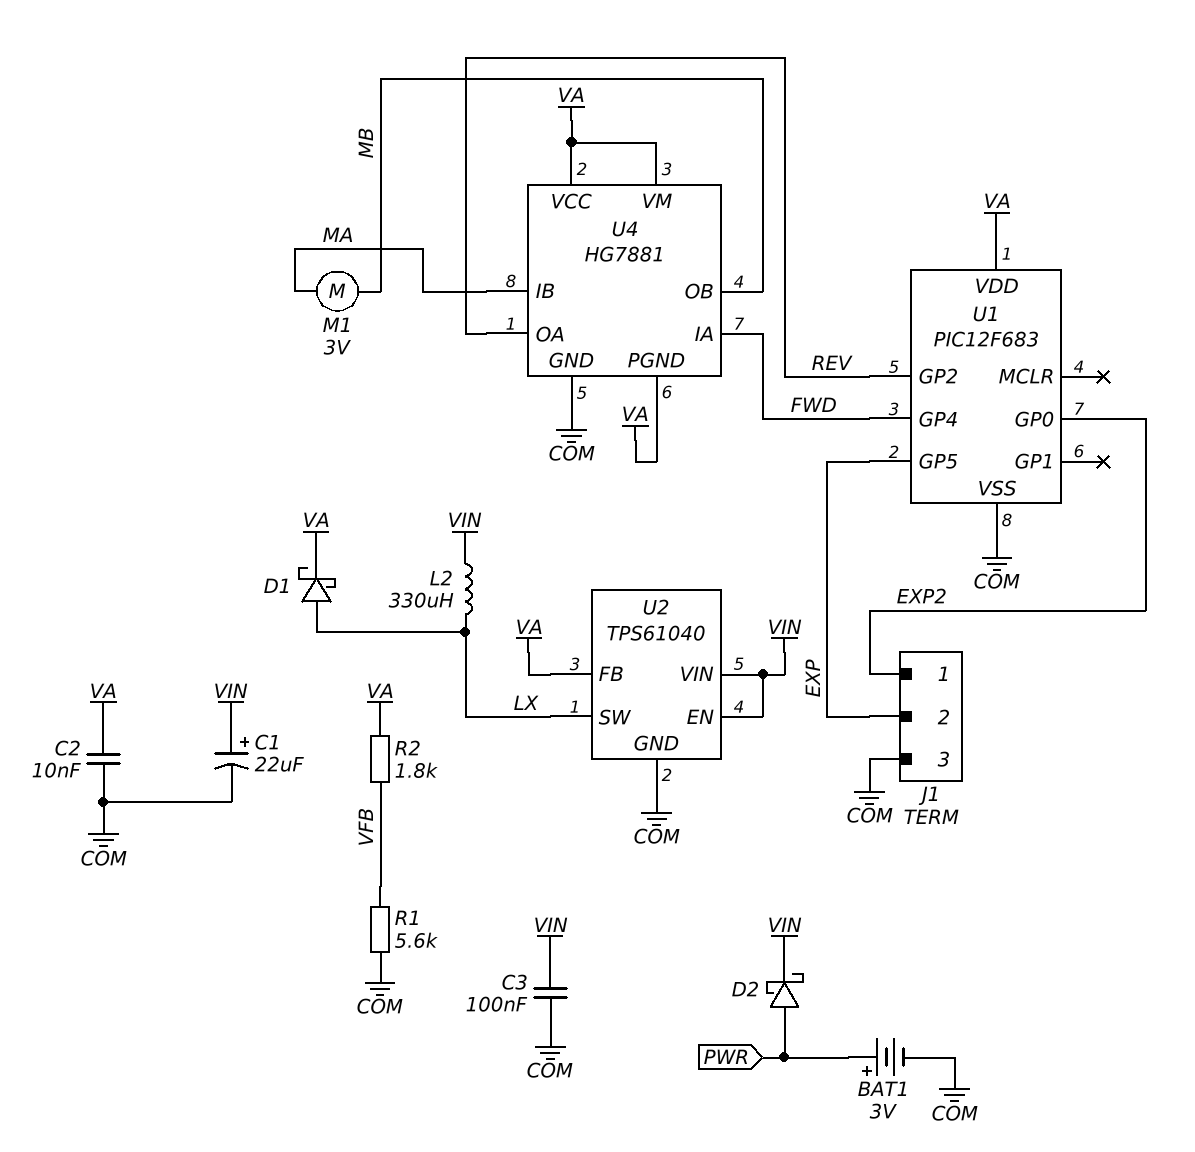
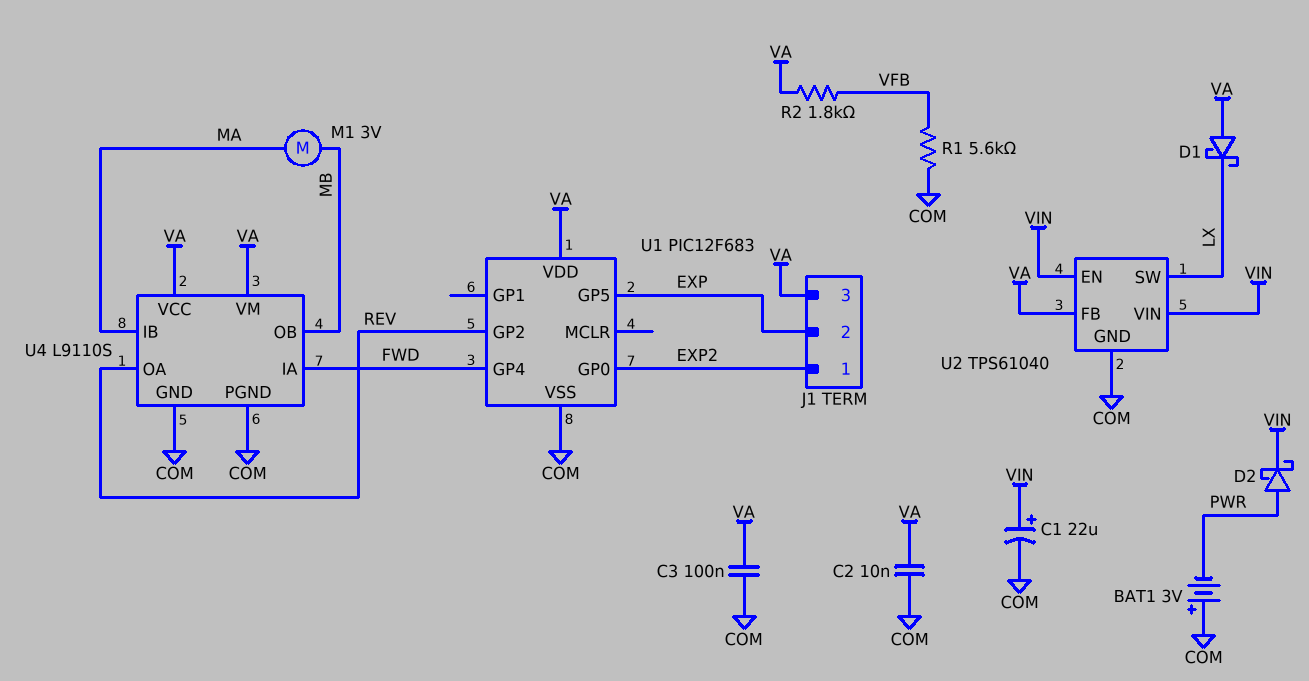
BAT1: 3V (plus PWR, minus COM) -> 3V (plus COM, minus PWR)
C3: 100nF (COM, VIN) -> 100nF (COM, VA)
D1: schottky (A LX, K VA) -> schottky (A VA, K LX)
J1 pin 3: COM -> VA
L2: 330uH (LX, VIN) -> none
U4: HG7881 -> L9110S
U4 pin PGND: VA -> COM

